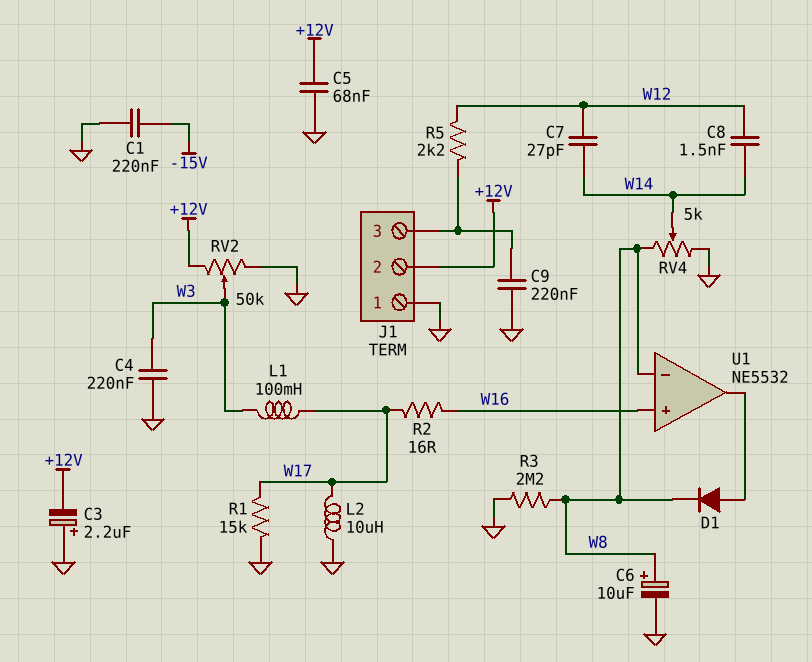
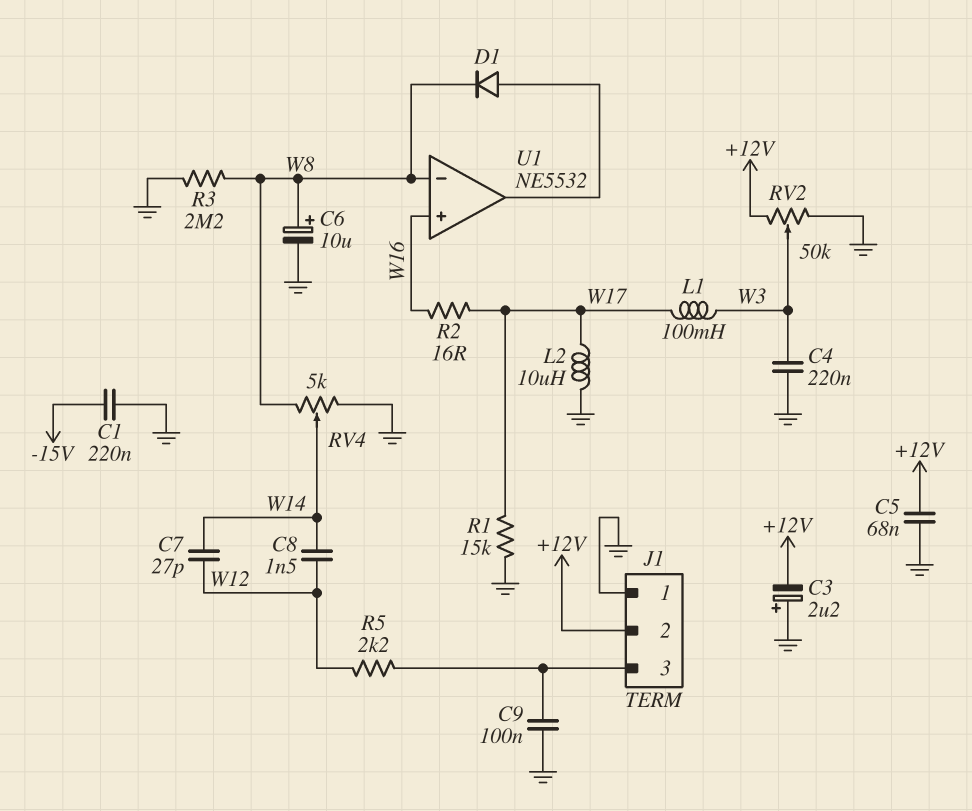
C9: 220nF (GND, J1/3) -> 100nF (GND, J1/3)

